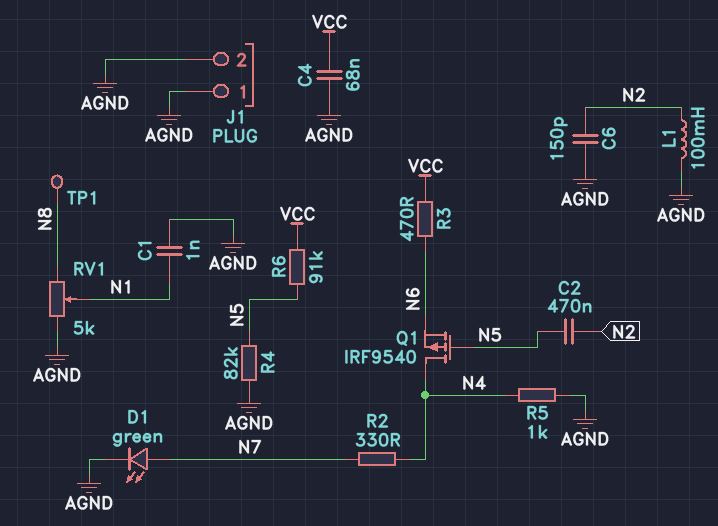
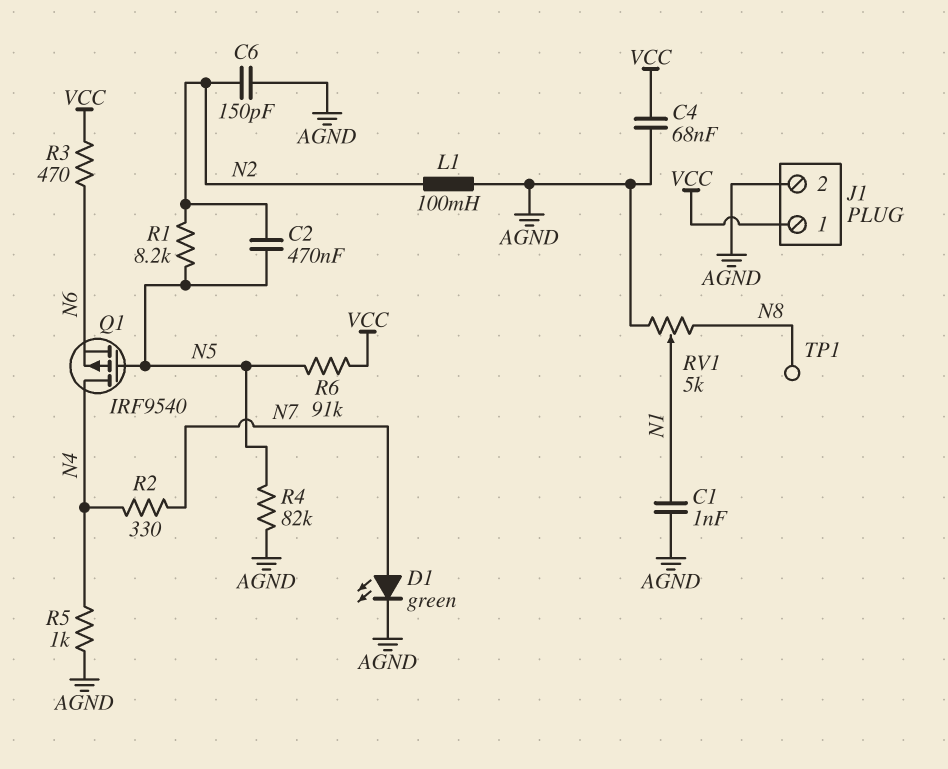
J1 pin 1: AGND -> VCC
R1: none -> 8.2k (N2, N5)

